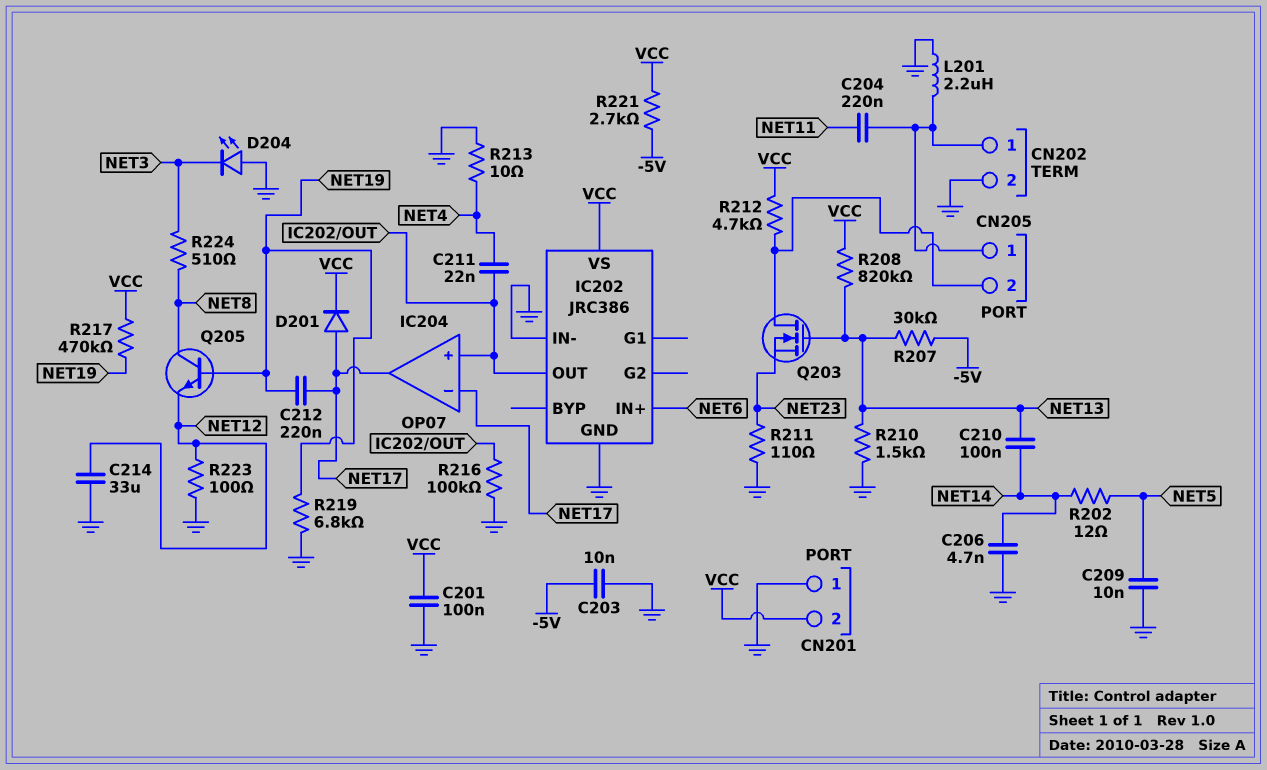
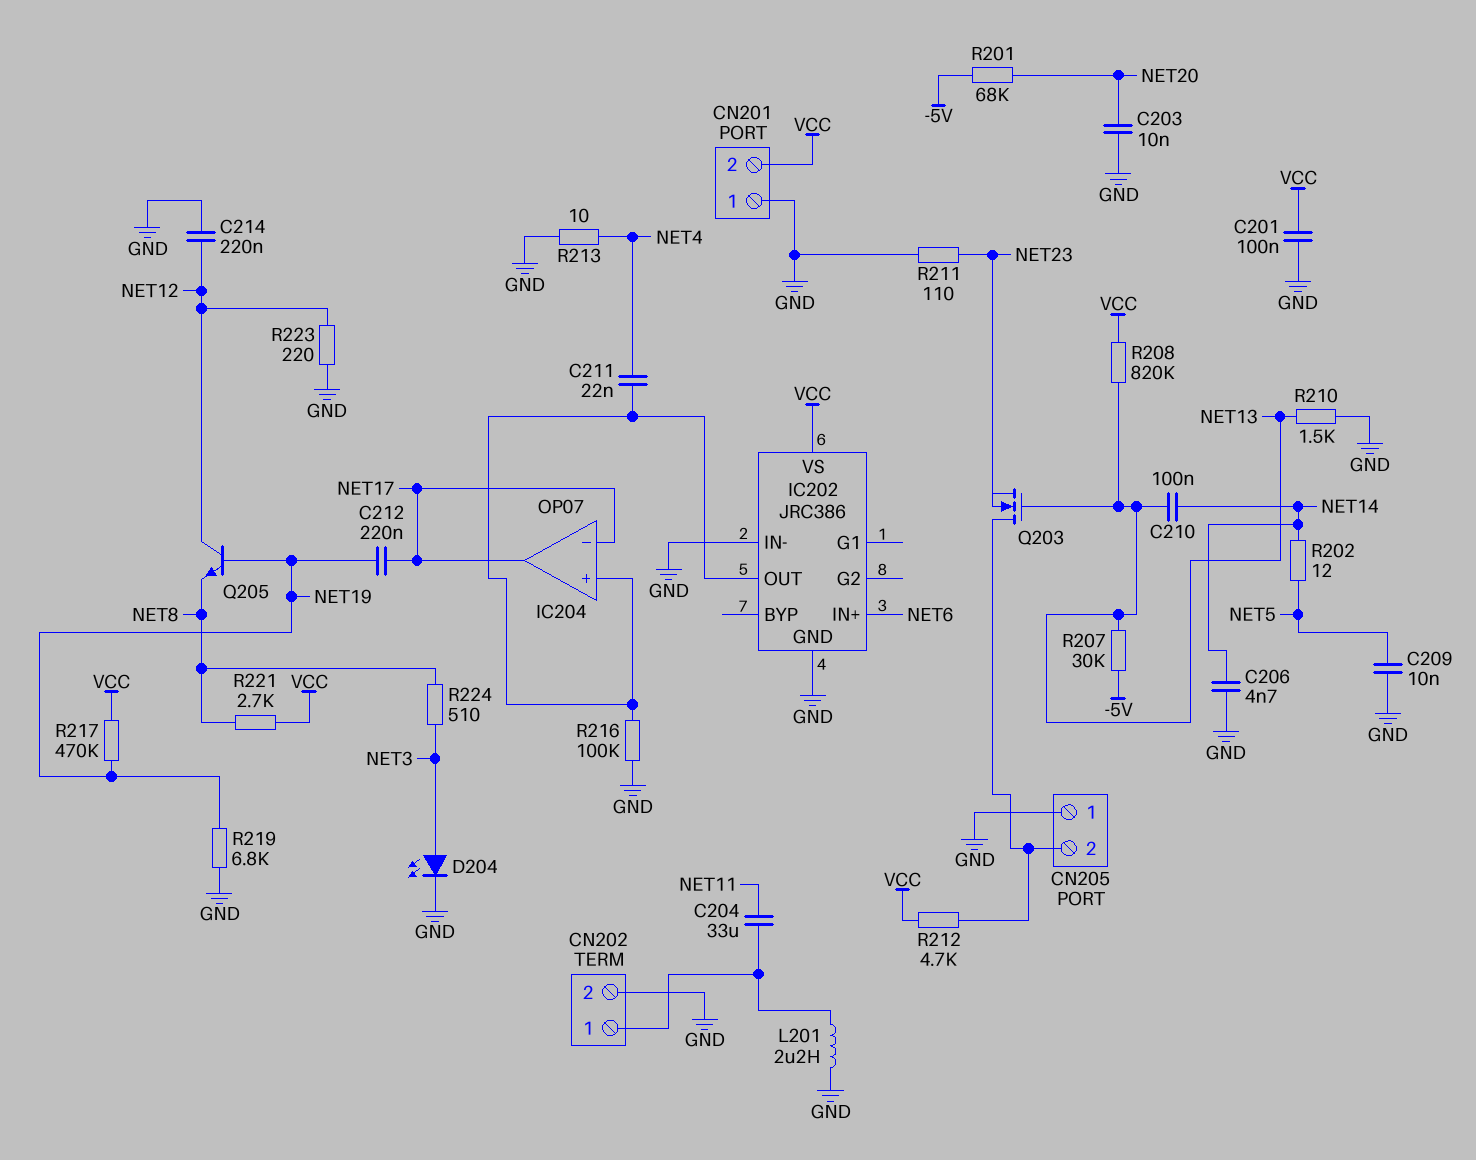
C203: 10nF (-5V, GND) -> 10nF (GND, NET20)
C204: 220nF (CN202/1, NET11) -> 33uF (CN202/1, NET11)
C214: 33uF (GND, NET12) -> 220nF (GND, NET12)
CN205 pin 1: CN202/1 -> GND
D201: diode (A NET17, K VCC) -> none
D204: LED (A GND, K NET3) -> LED (A NET3, K GND)
Q205: NPN (B NET19, C NET8, E NET12) -> NPN (B NET19, C NET12, E NET8)
R201: none -> 68k (-5V, NET20)
R221: 2.7k (-5V, VCC) -> 2.7k (NET8, VCC)
R223: 100 (GND, NET12) -> 220 (GND, NET12)

